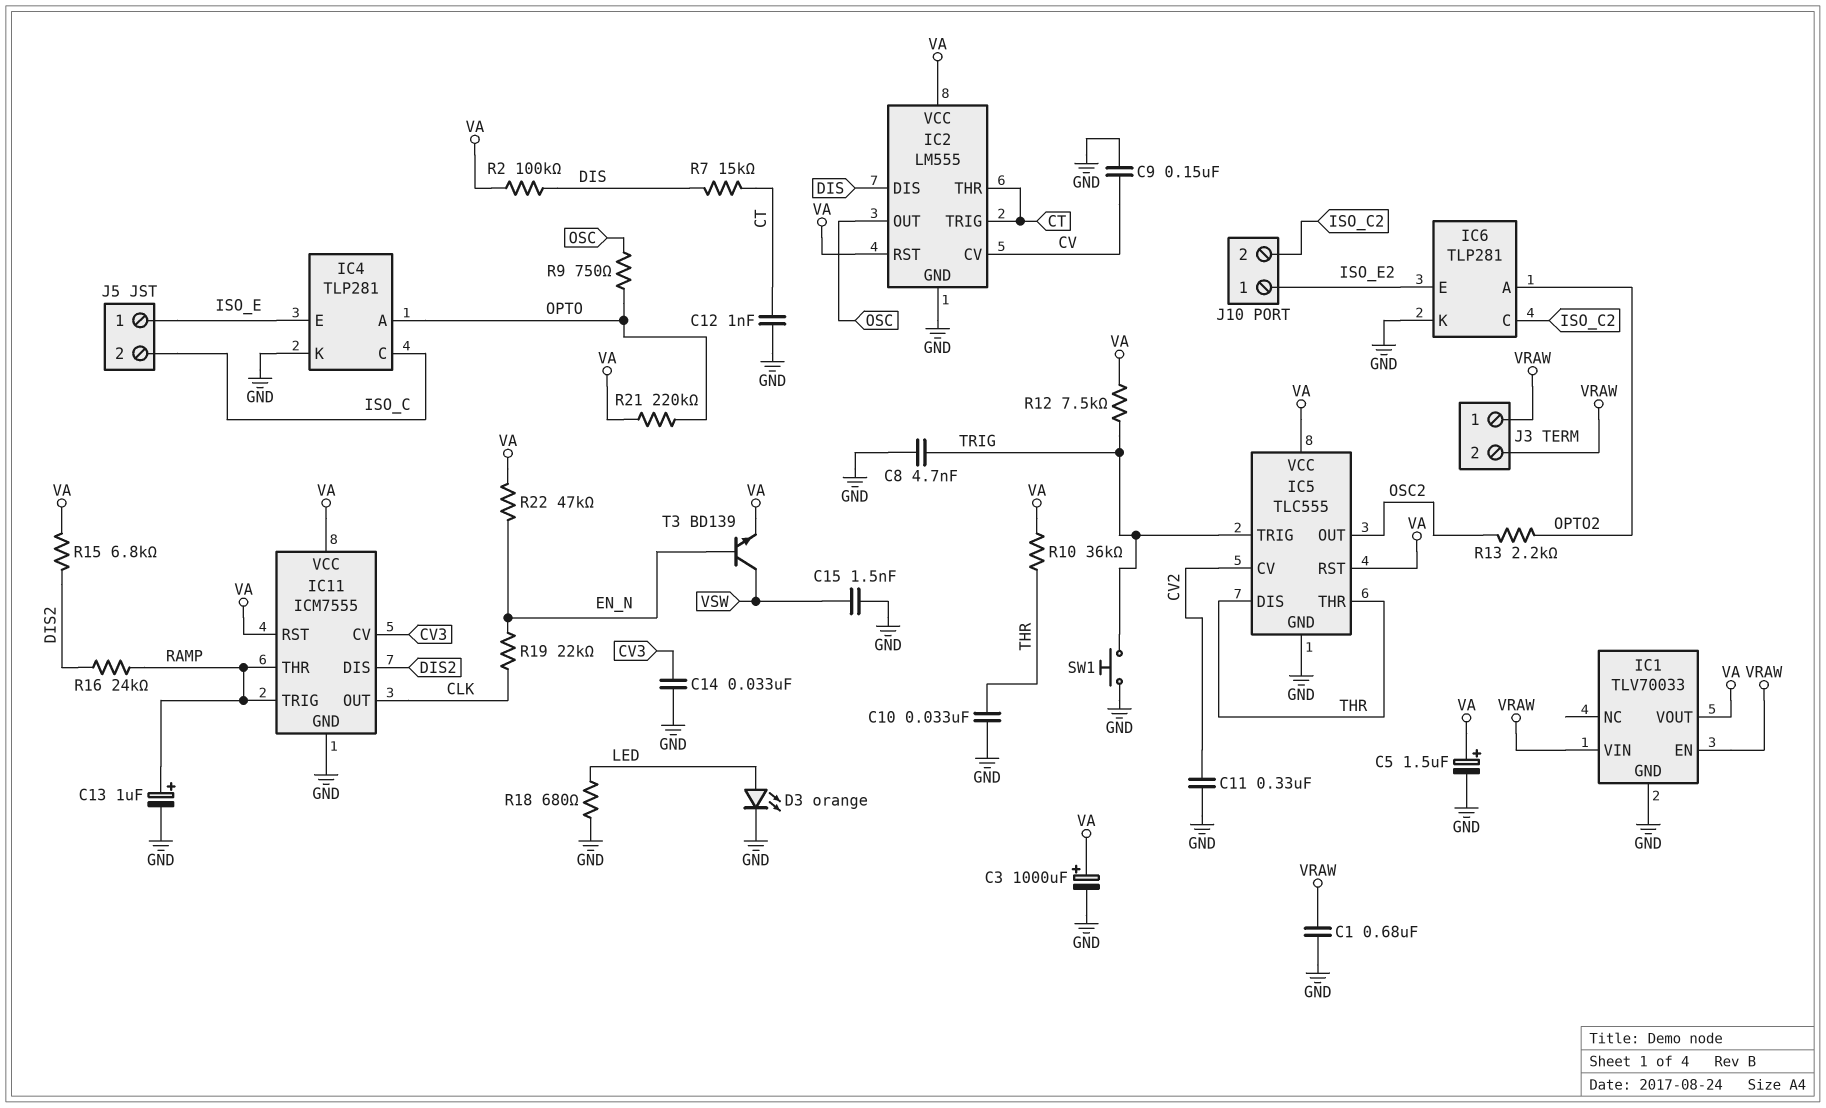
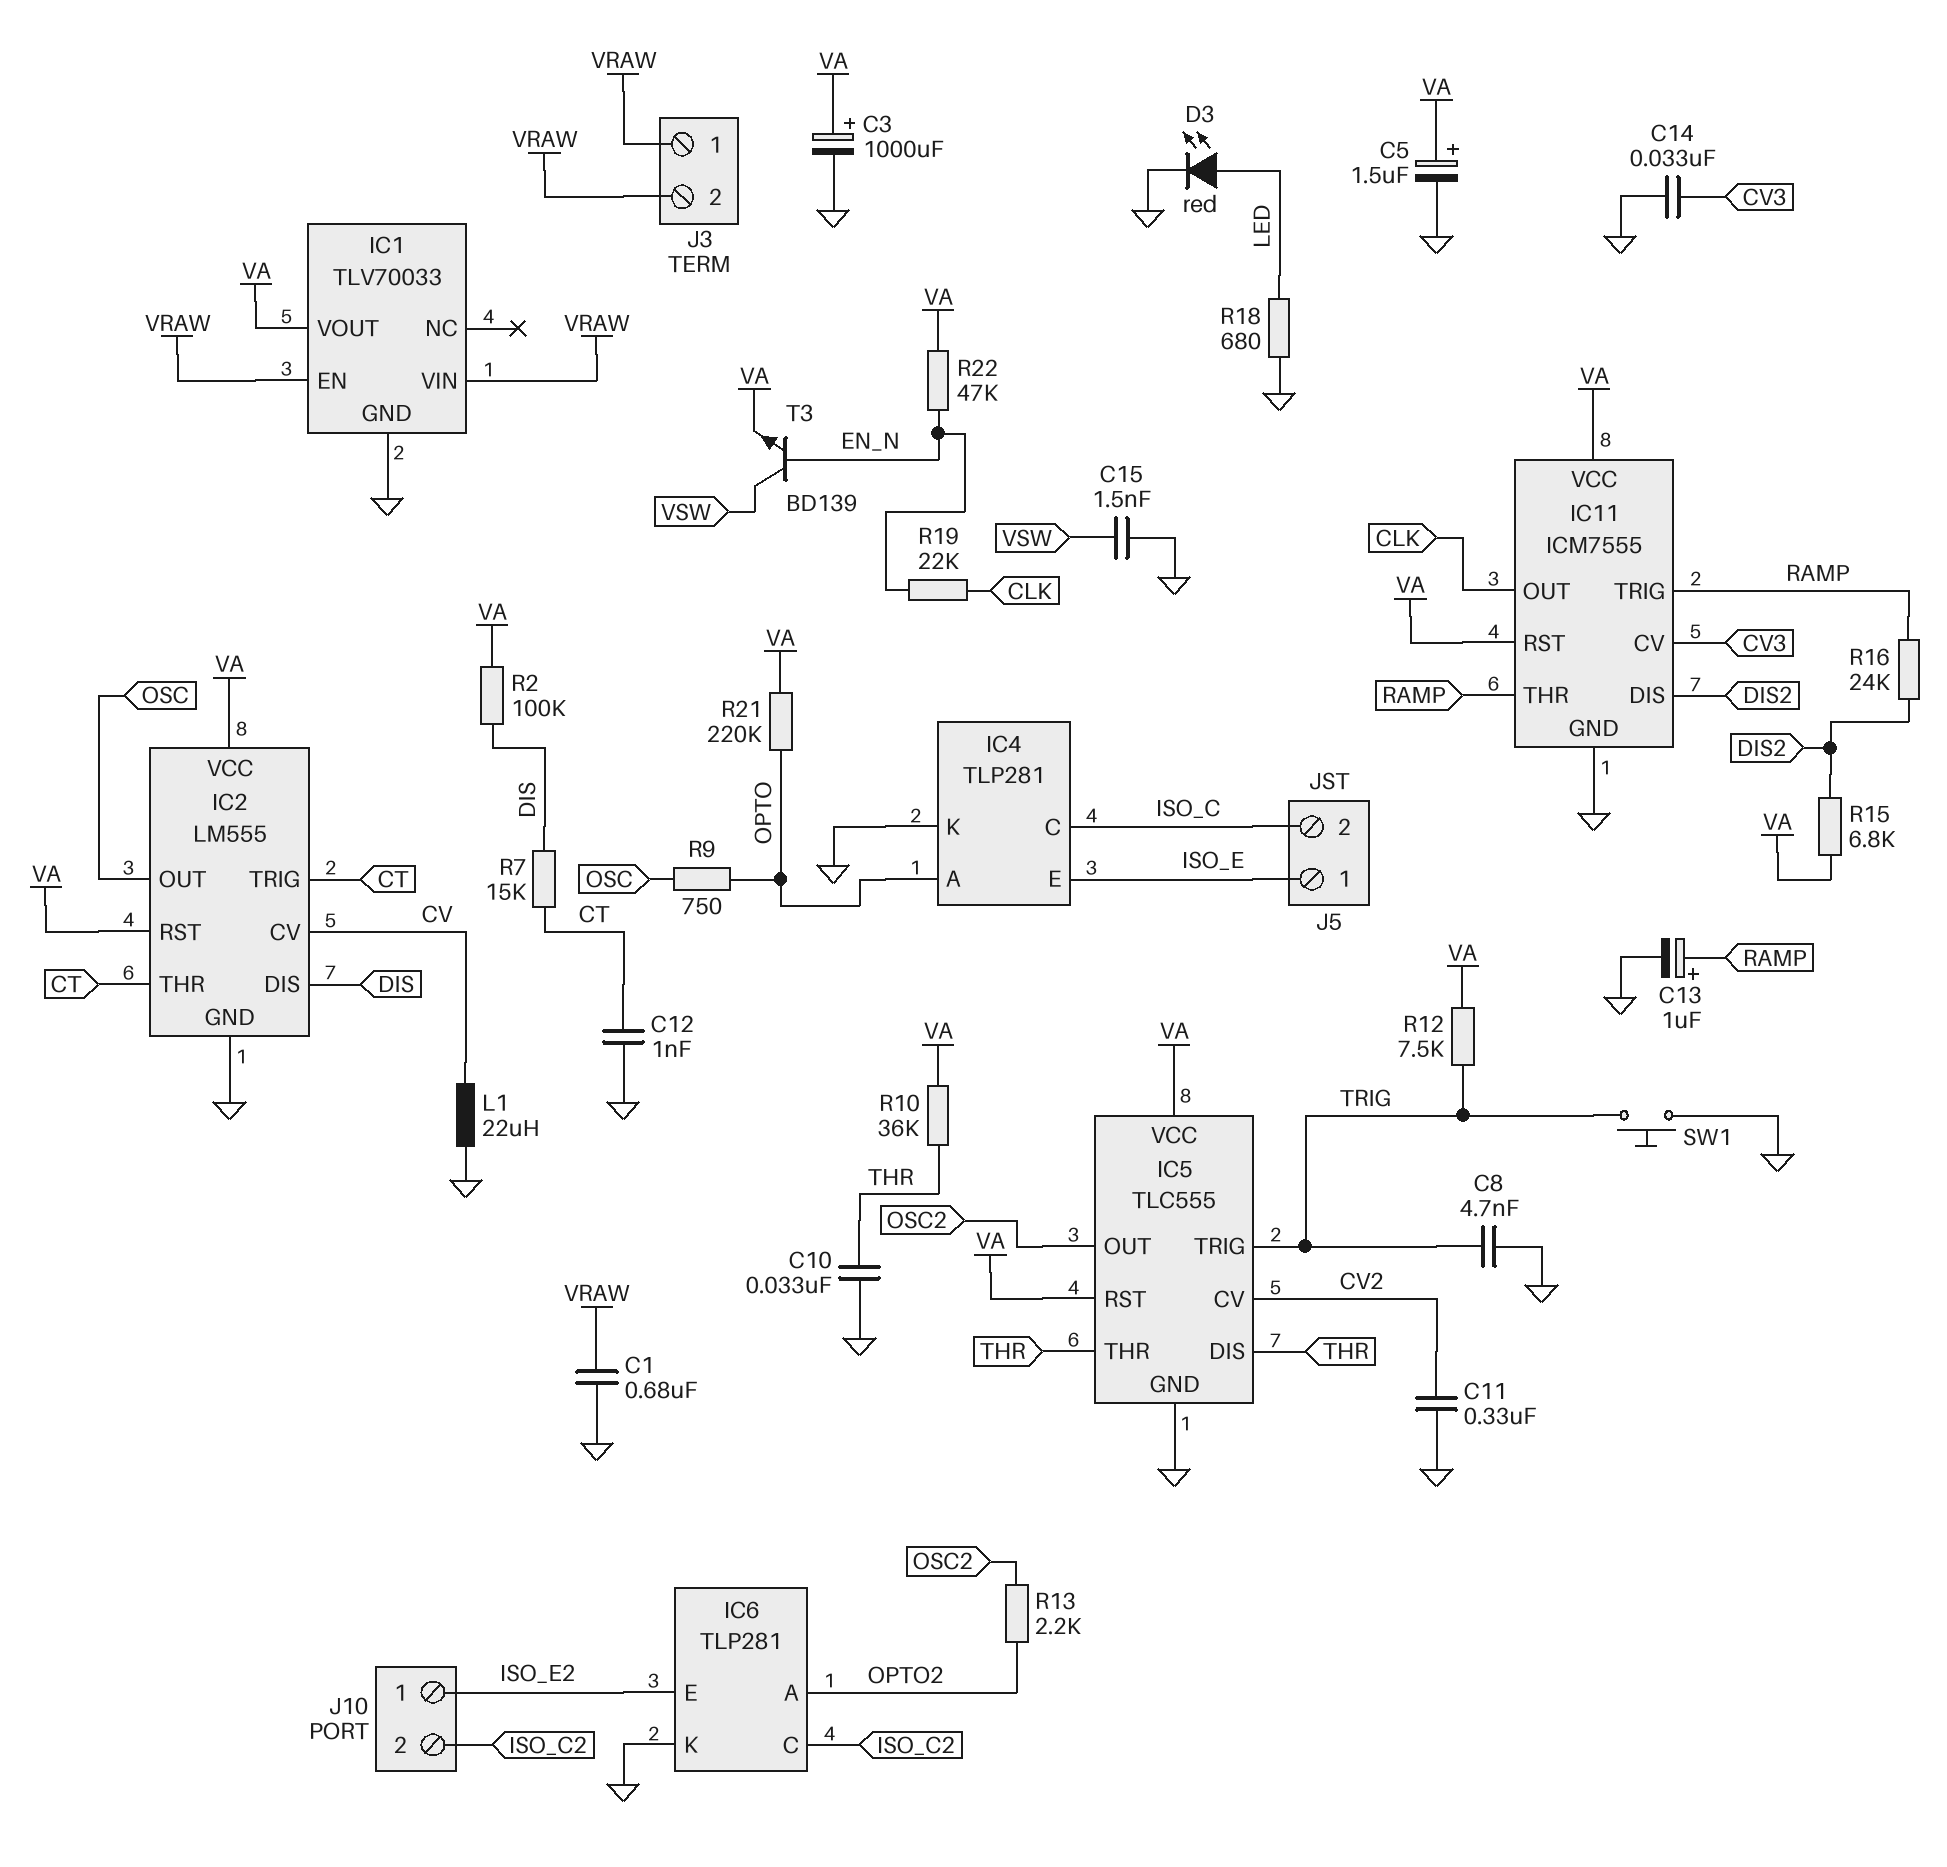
C9: 150nF (CV, GND) -> none
D3: LED orange (A LED, K GND) -> LED red (A LED, K GND)
L1: none -> 22uH (CV, GND)

